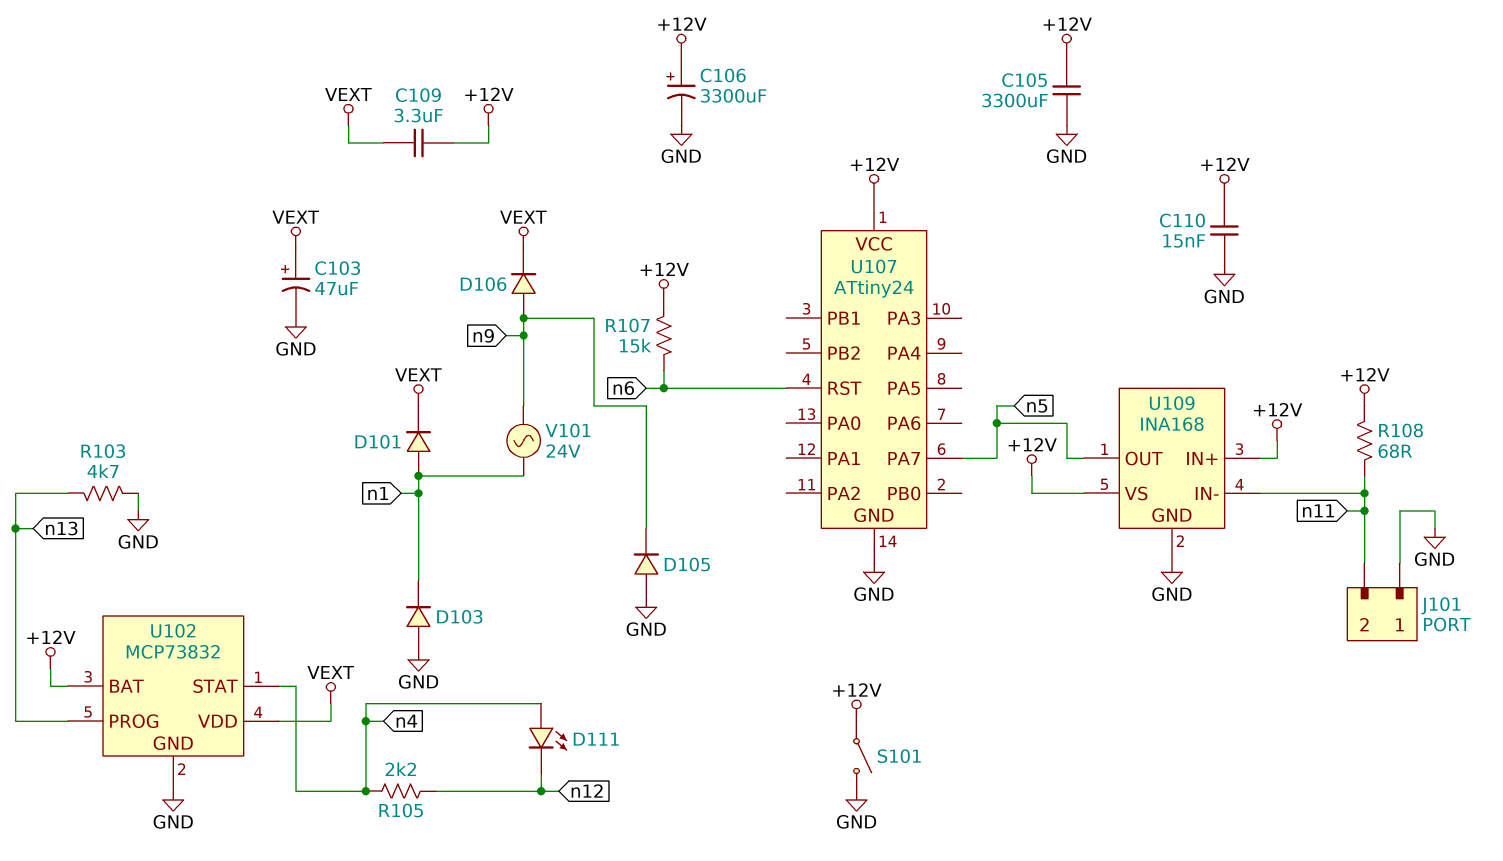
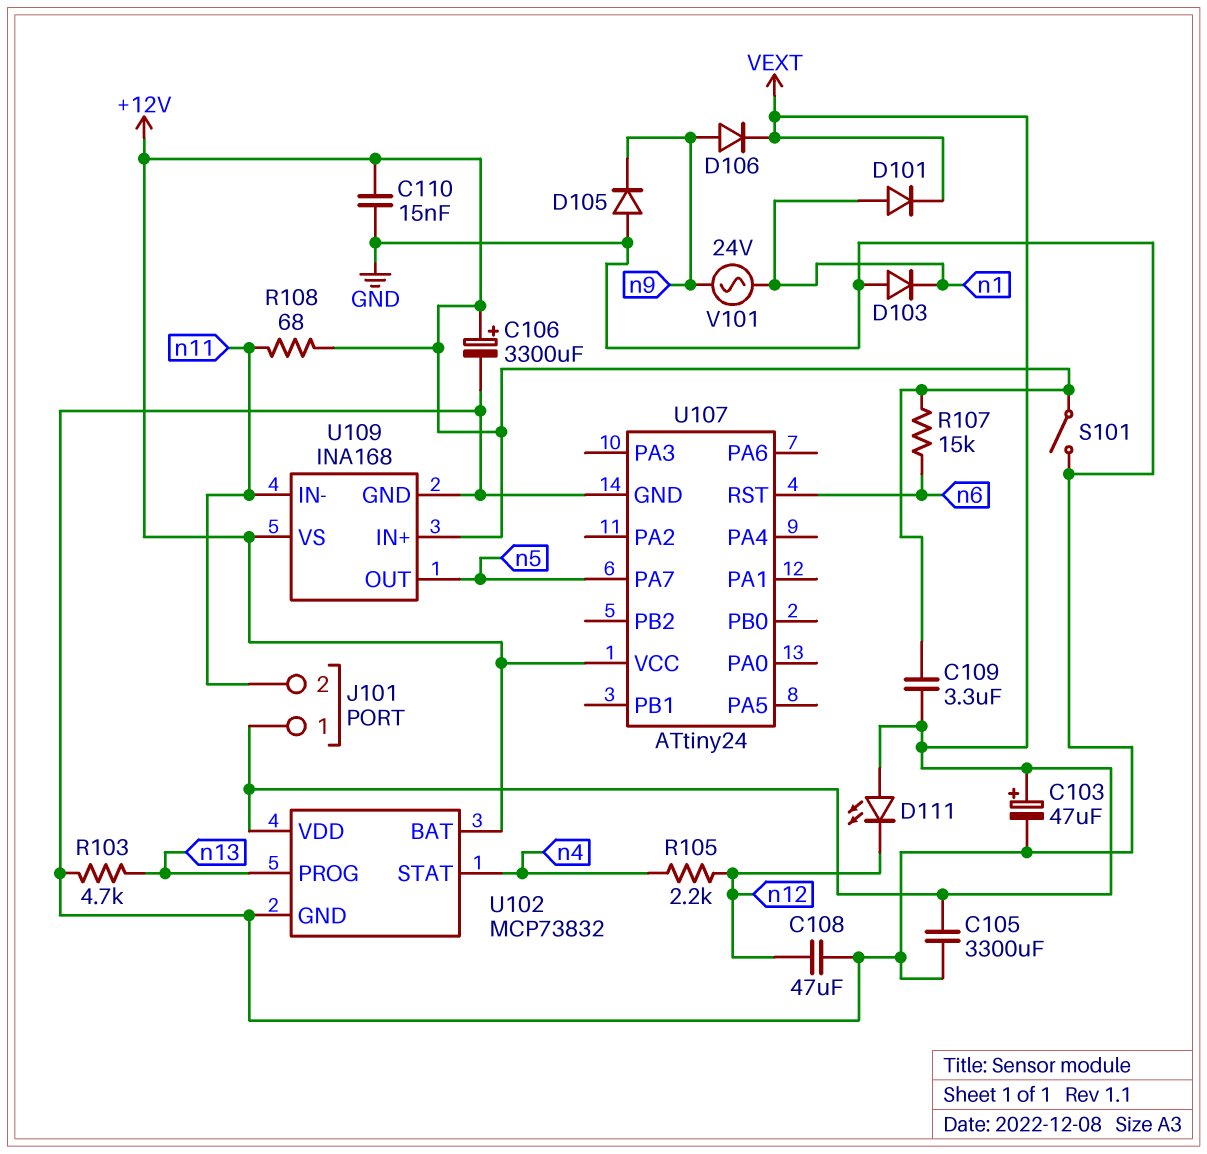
C105: 3300uF (+12V, GND) -> 3300uF (GND, VEXT)
C108: none -> 47uF (GND, n12)
D111: LED (A n4, K n12) -> LED (A VEXT, K n12)
J101 pin 1: GND -> VEXT

